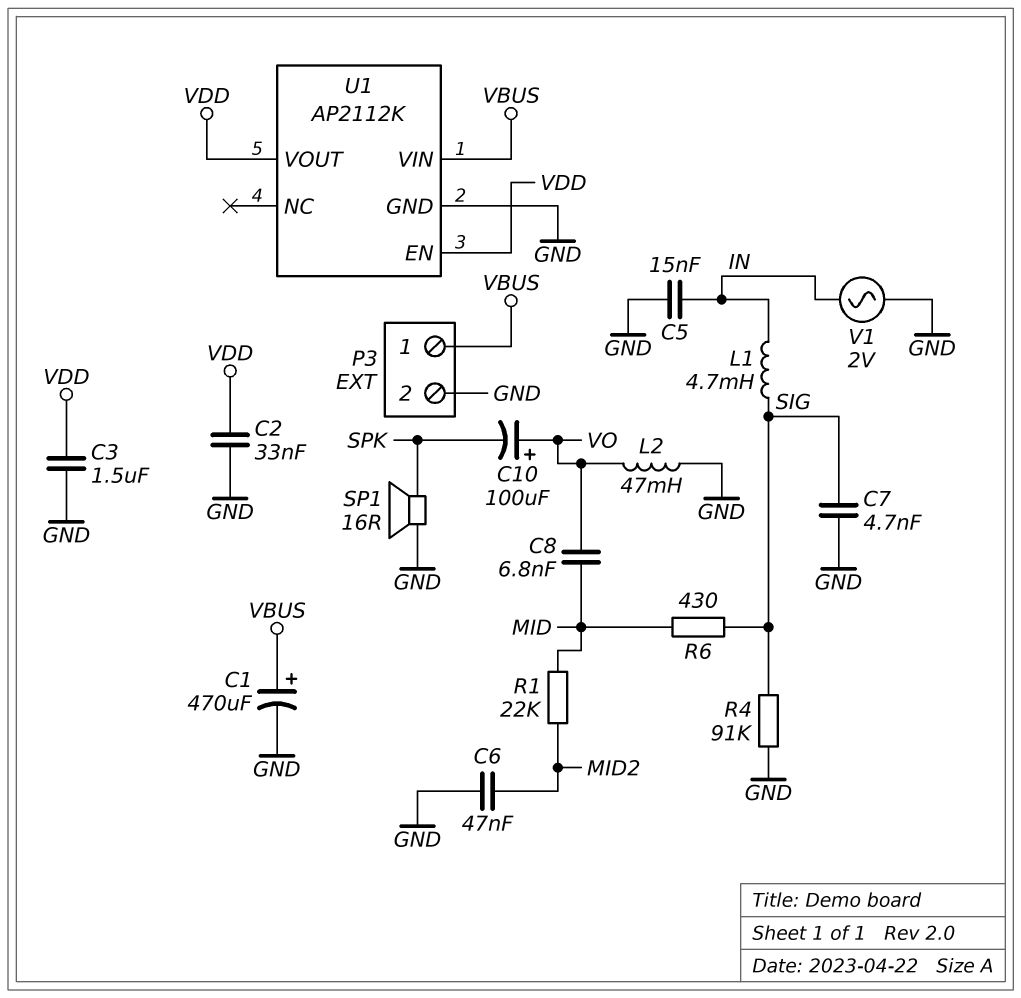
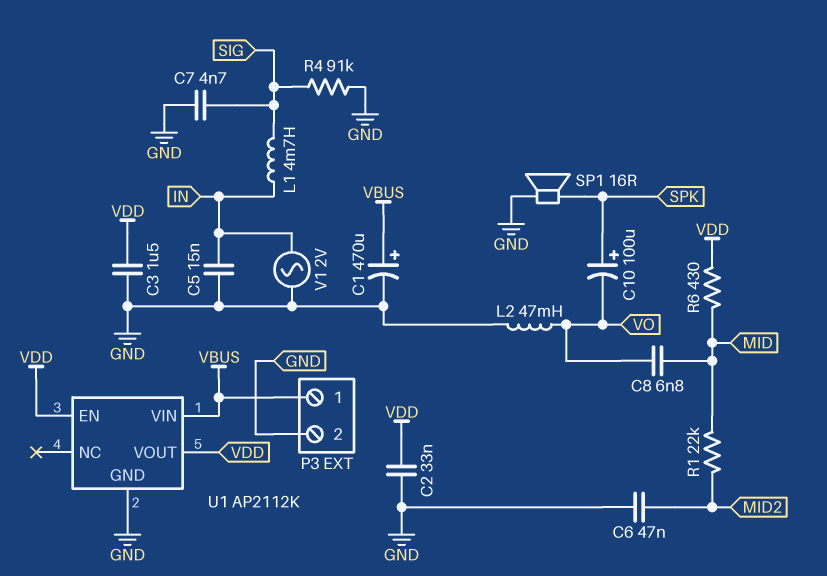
C10: 100uF (plus VO, minus SPK) -> 100uF (plus SPK, minus VO)
R6: 430 (MID, SIG) -> 430 (MID, VDD)

